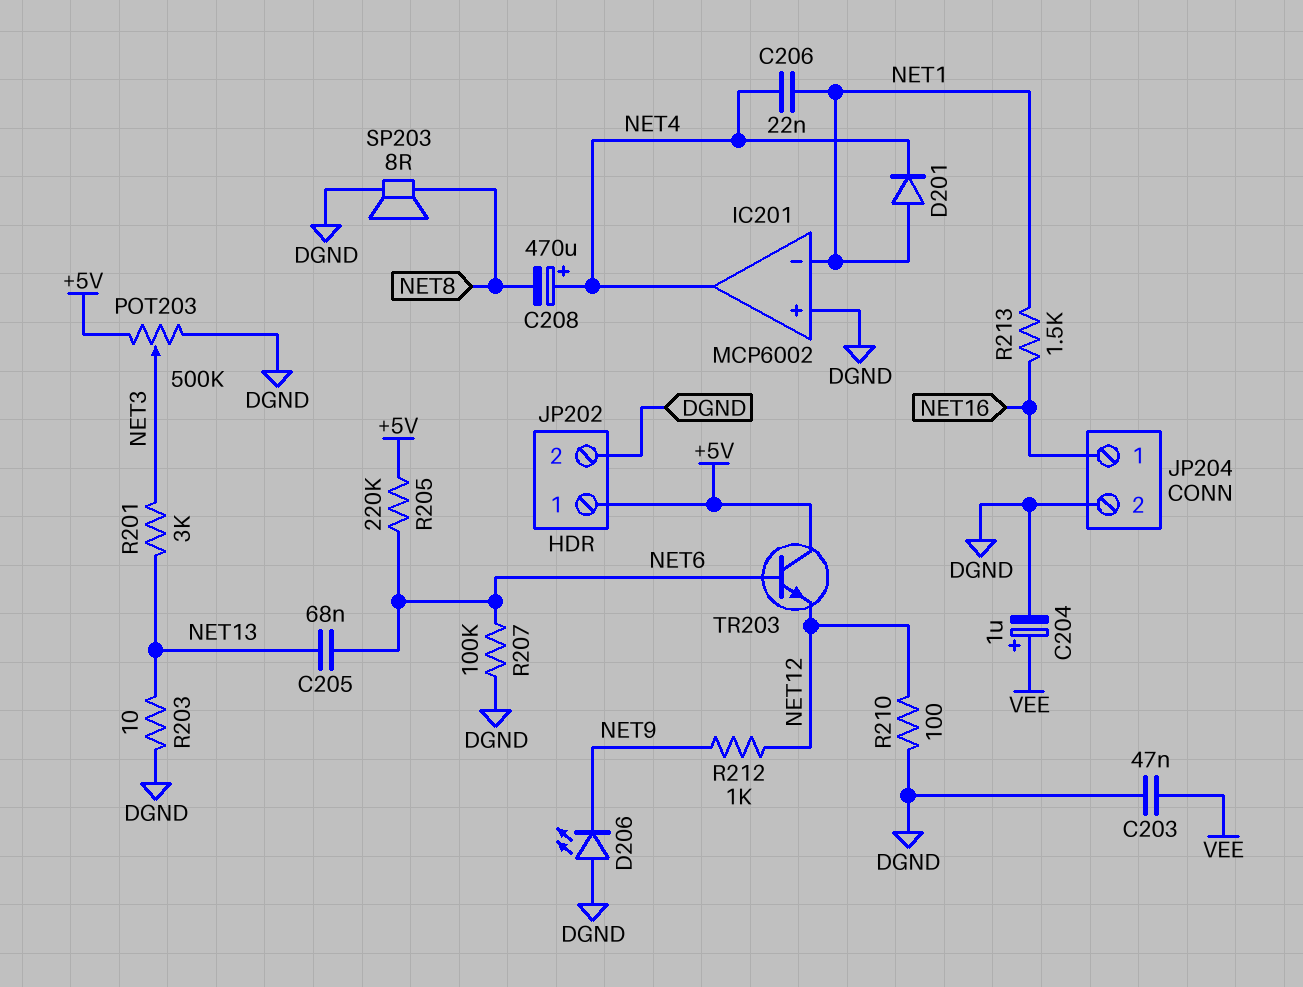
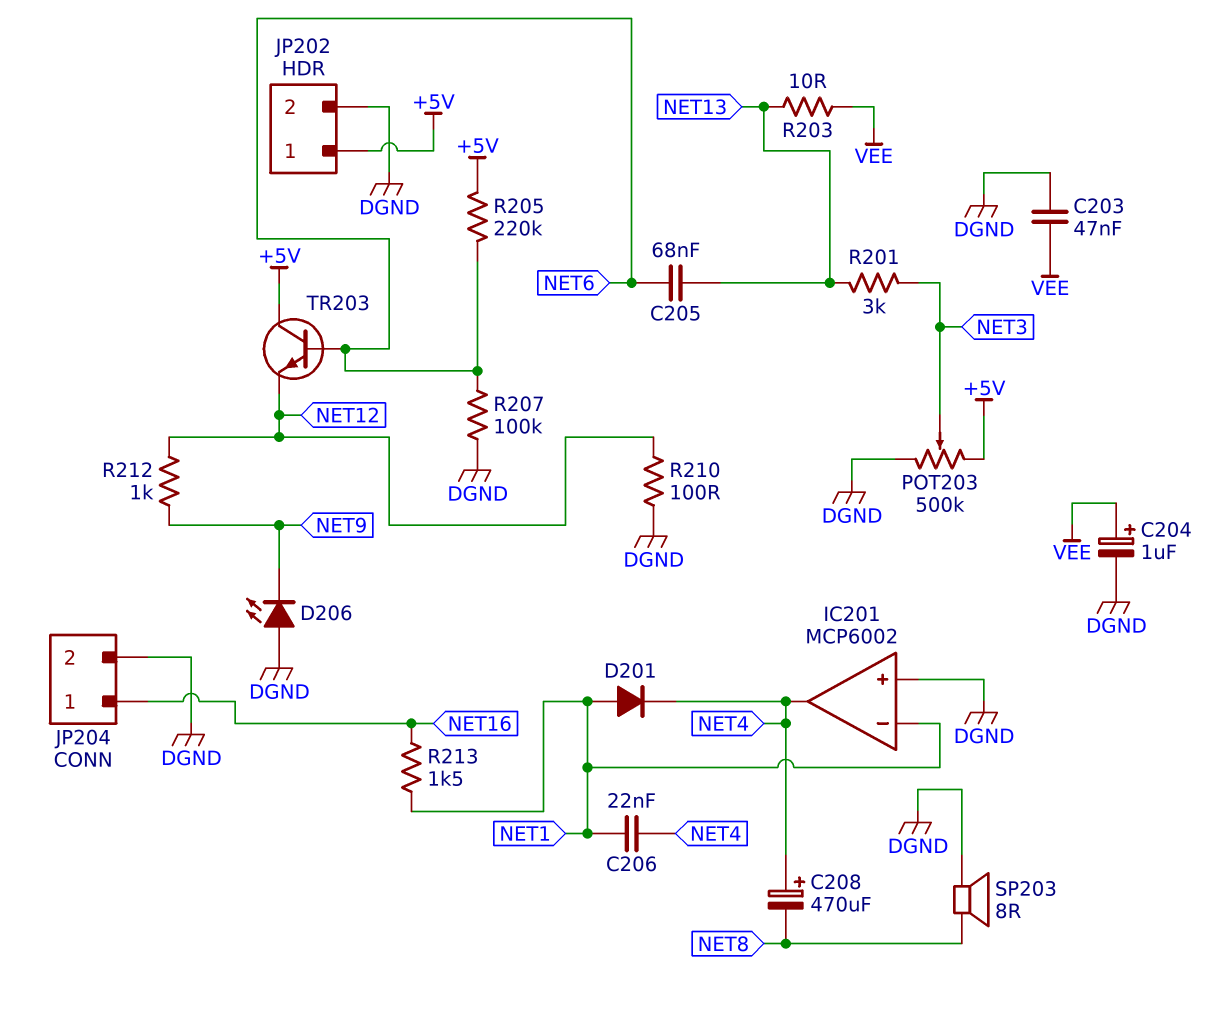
R203: 10 (DGND, NET13) -> 10 (NET13, VEE)

